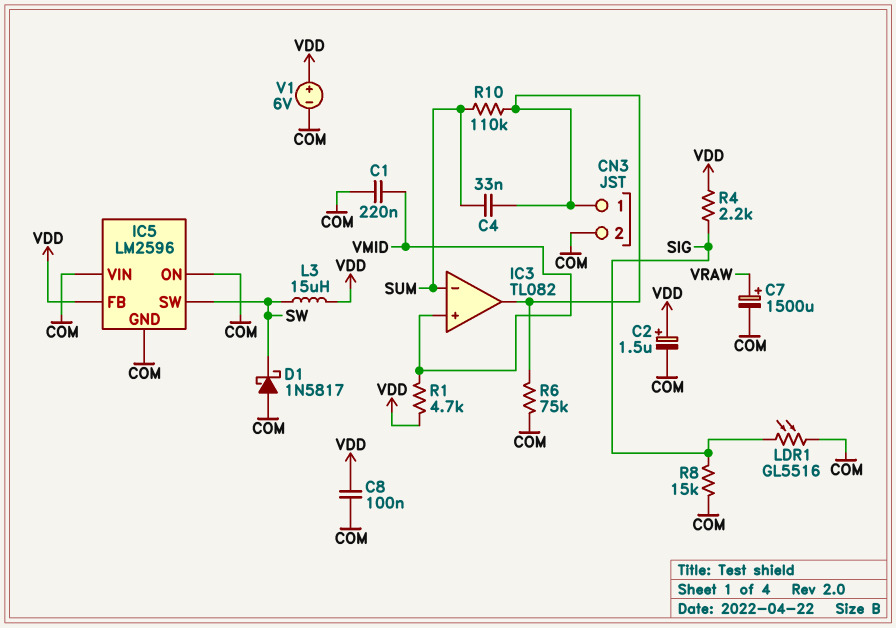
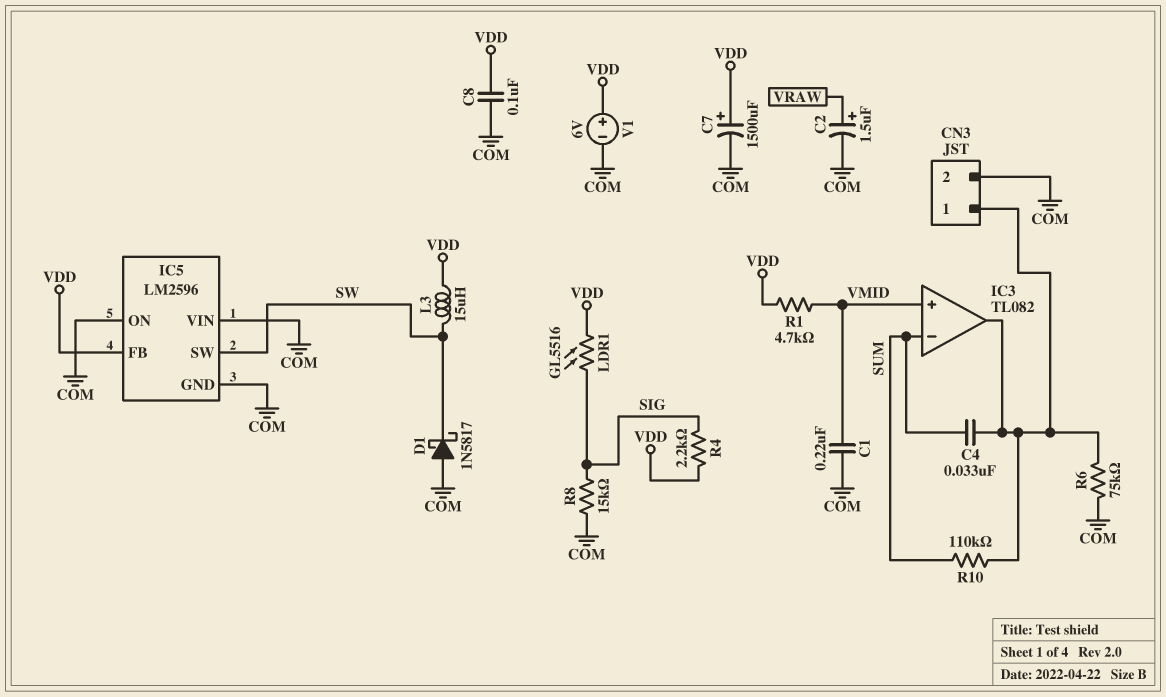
C2: 1.5uF (plus VDD, minus COM) -> 1.5uF (plus VRAW, minus COM)
C7: 1500uF (plus VRAW, minus COM) -> 1500uF (plus VDD, minus COM)
LDR1: GL5516 (COM, SIG) -> GL5516 (SIG, VDD)

